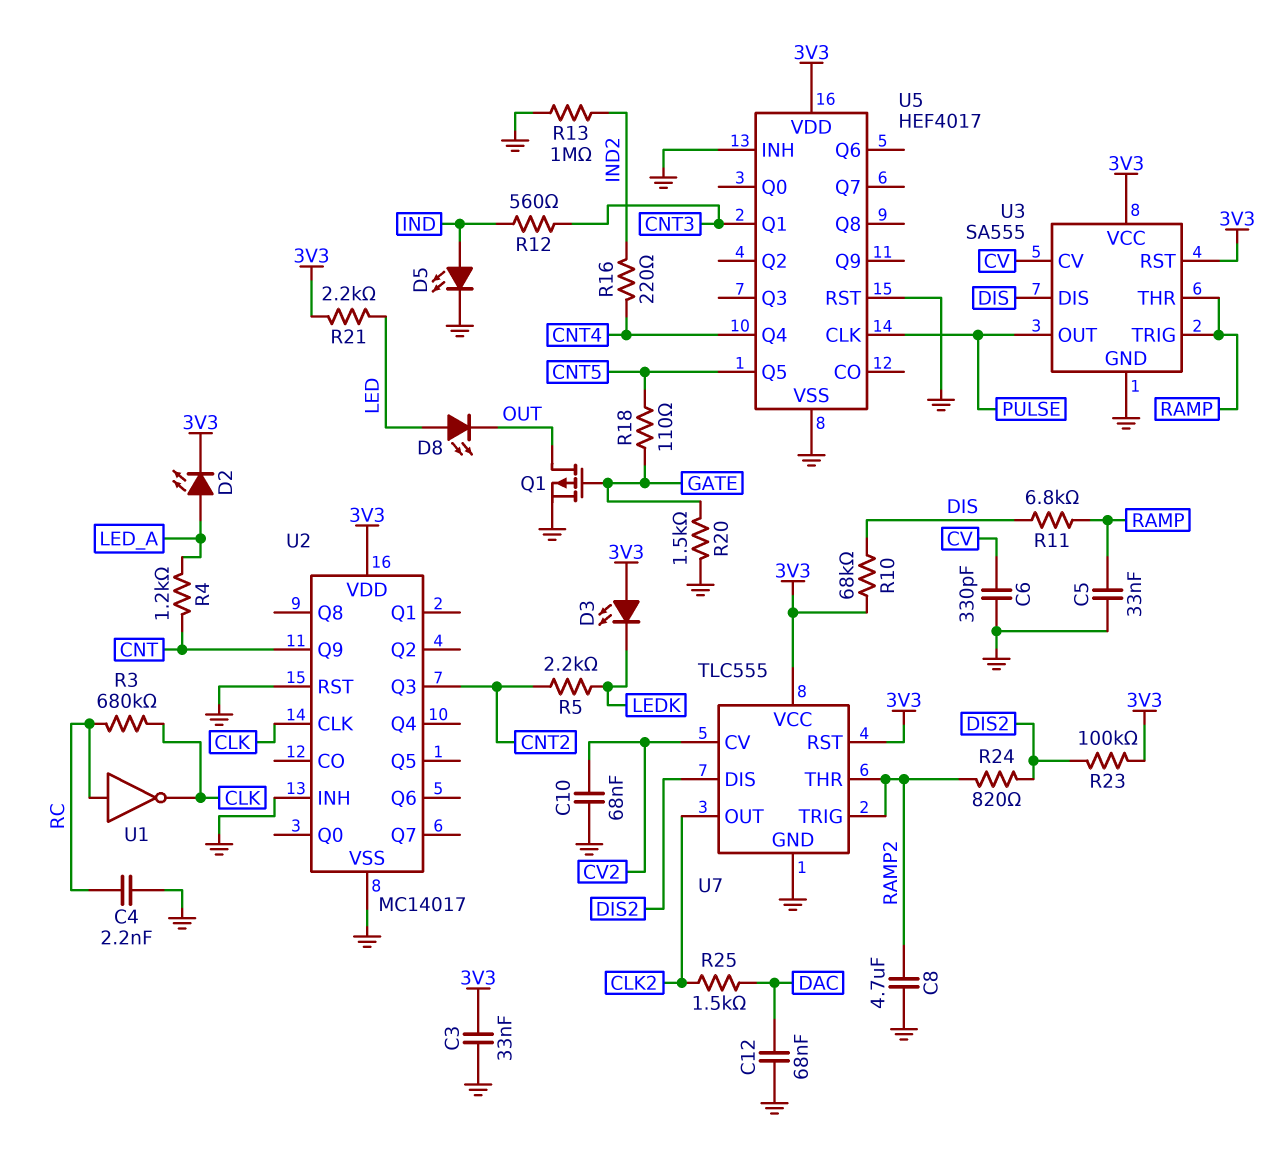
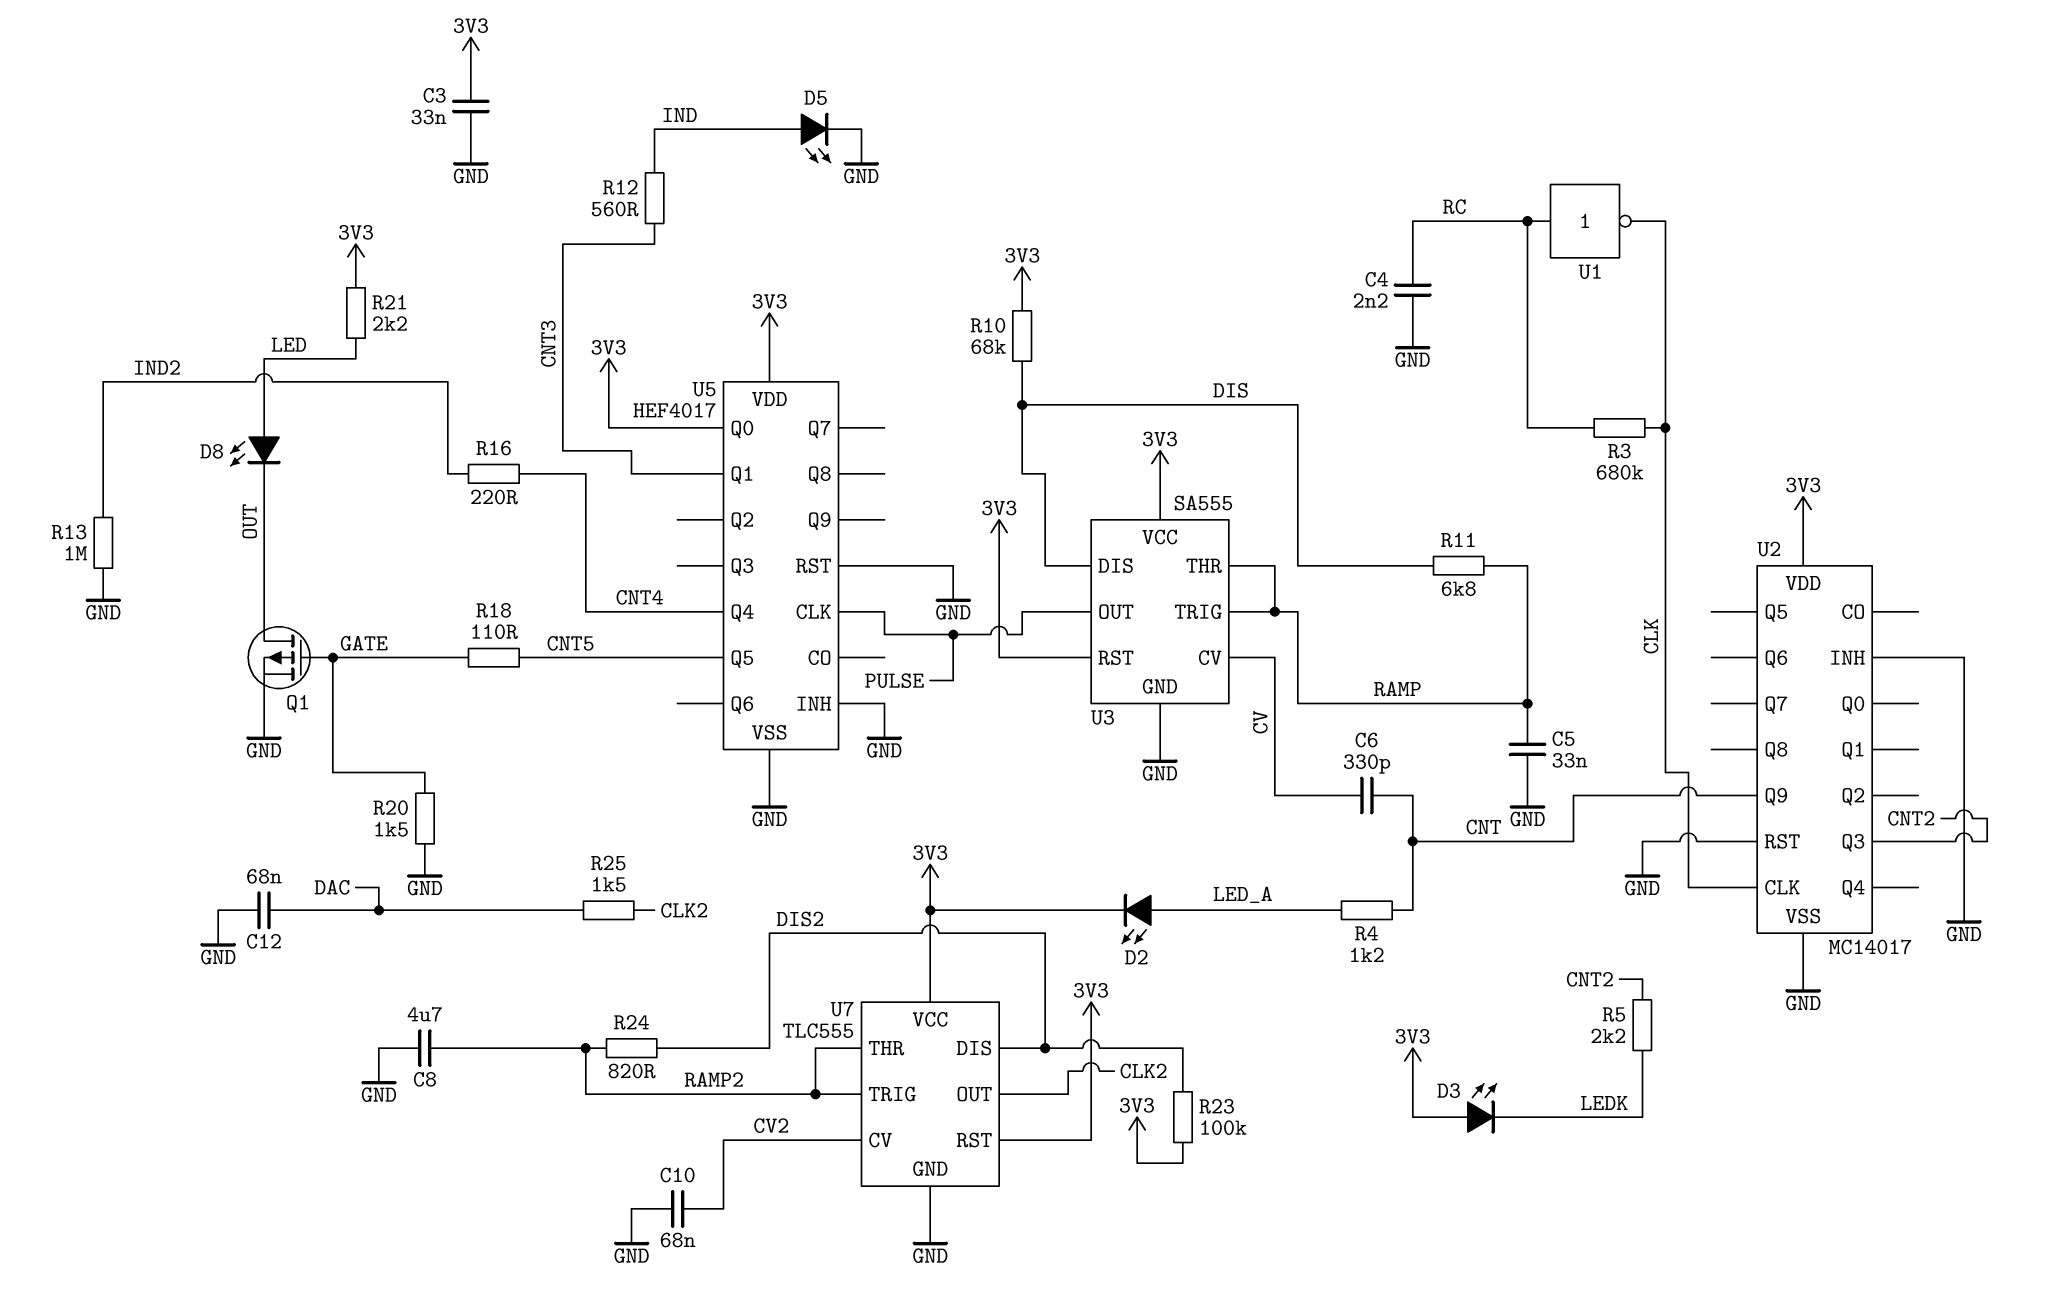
C6: 330pF (CV, GND) -> 330pF (CNT, CV)
U5 pin Q0: none -> 3V3

